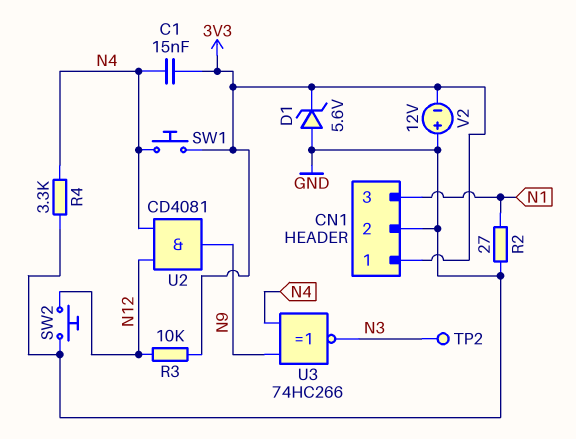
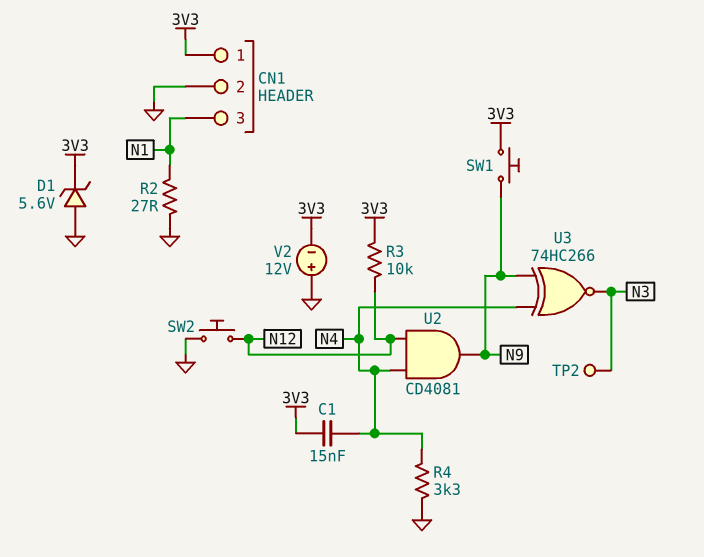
SW1: button (3V3, N4) -> button (3V3, N9)

